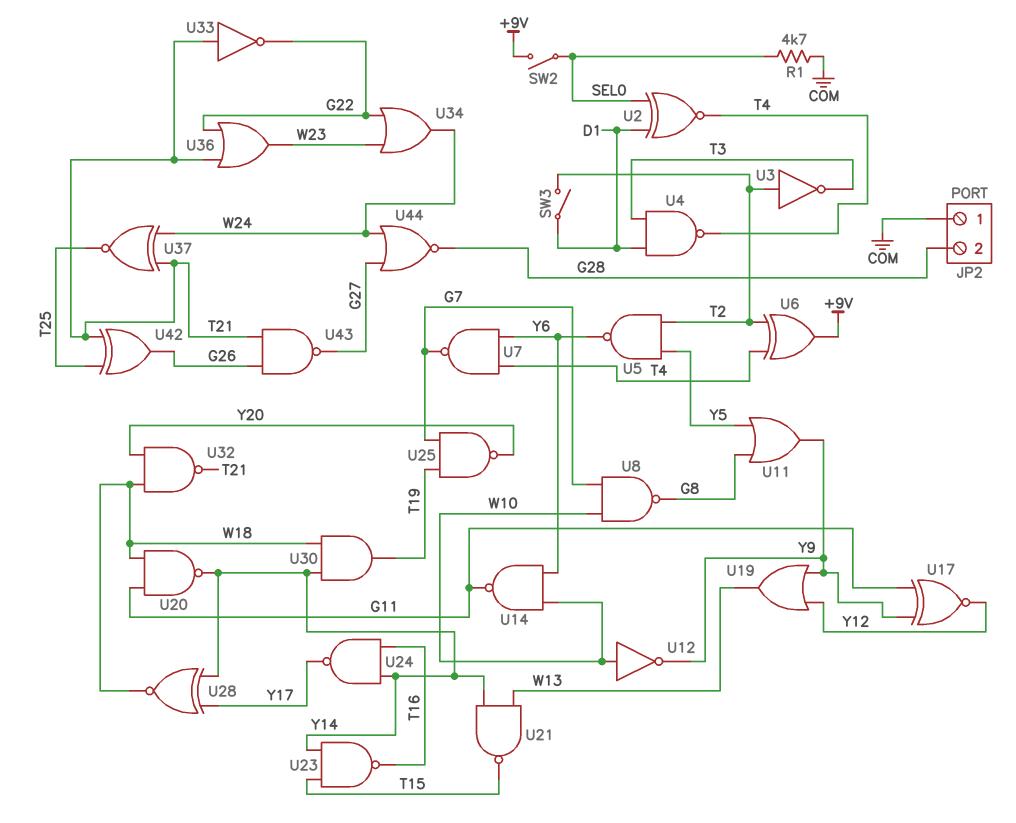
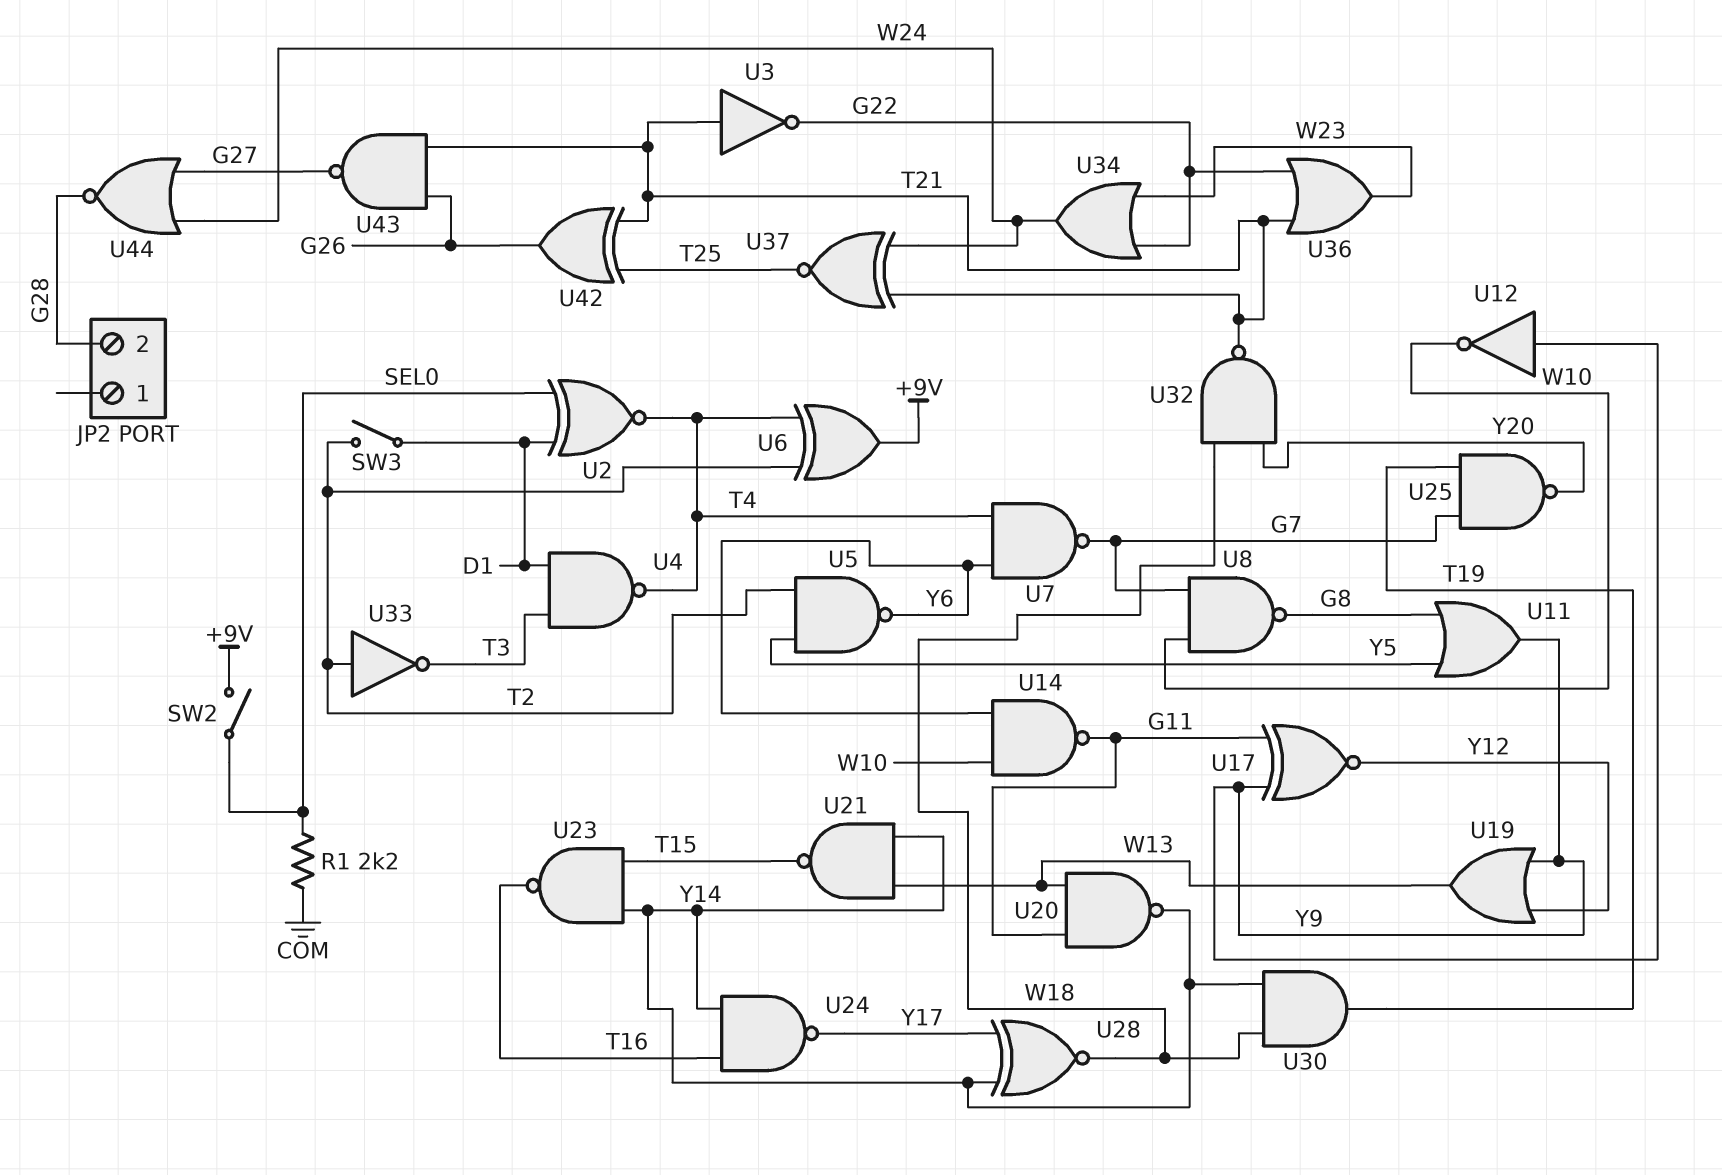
JP2 pin 1: COM -> none
R1: 4.7k (COM, SEL0) -> 2.2k (COM, SEL0)
U3: NOT (in T2, out T3) -> NOT (in T21, out G22)
U12: NOT (in W10, out Y9) -> NOT (in Y9, out W10)
U20: NAND (in G11, in W18, out Y14) -> NAND (in G11, in W13, out Y14)
U33: NOT (in T21, out G22) -> NOT (in T2, out T3)

